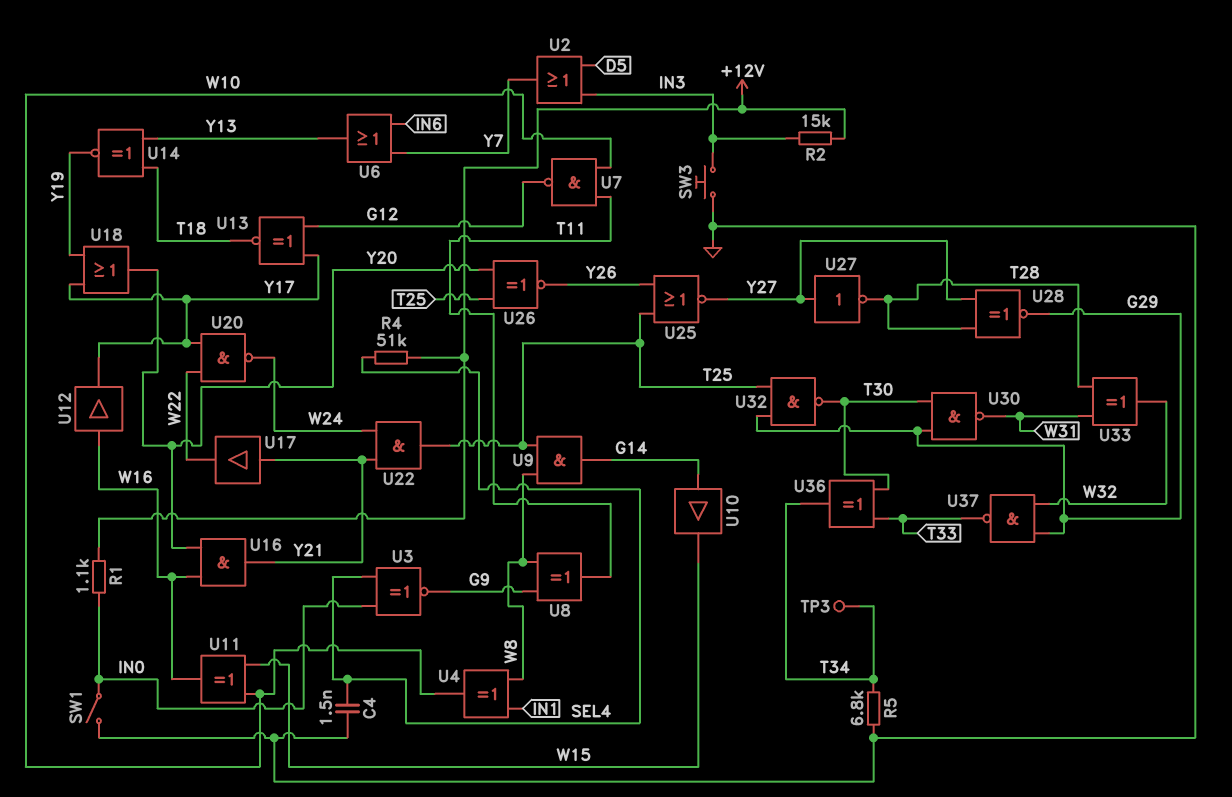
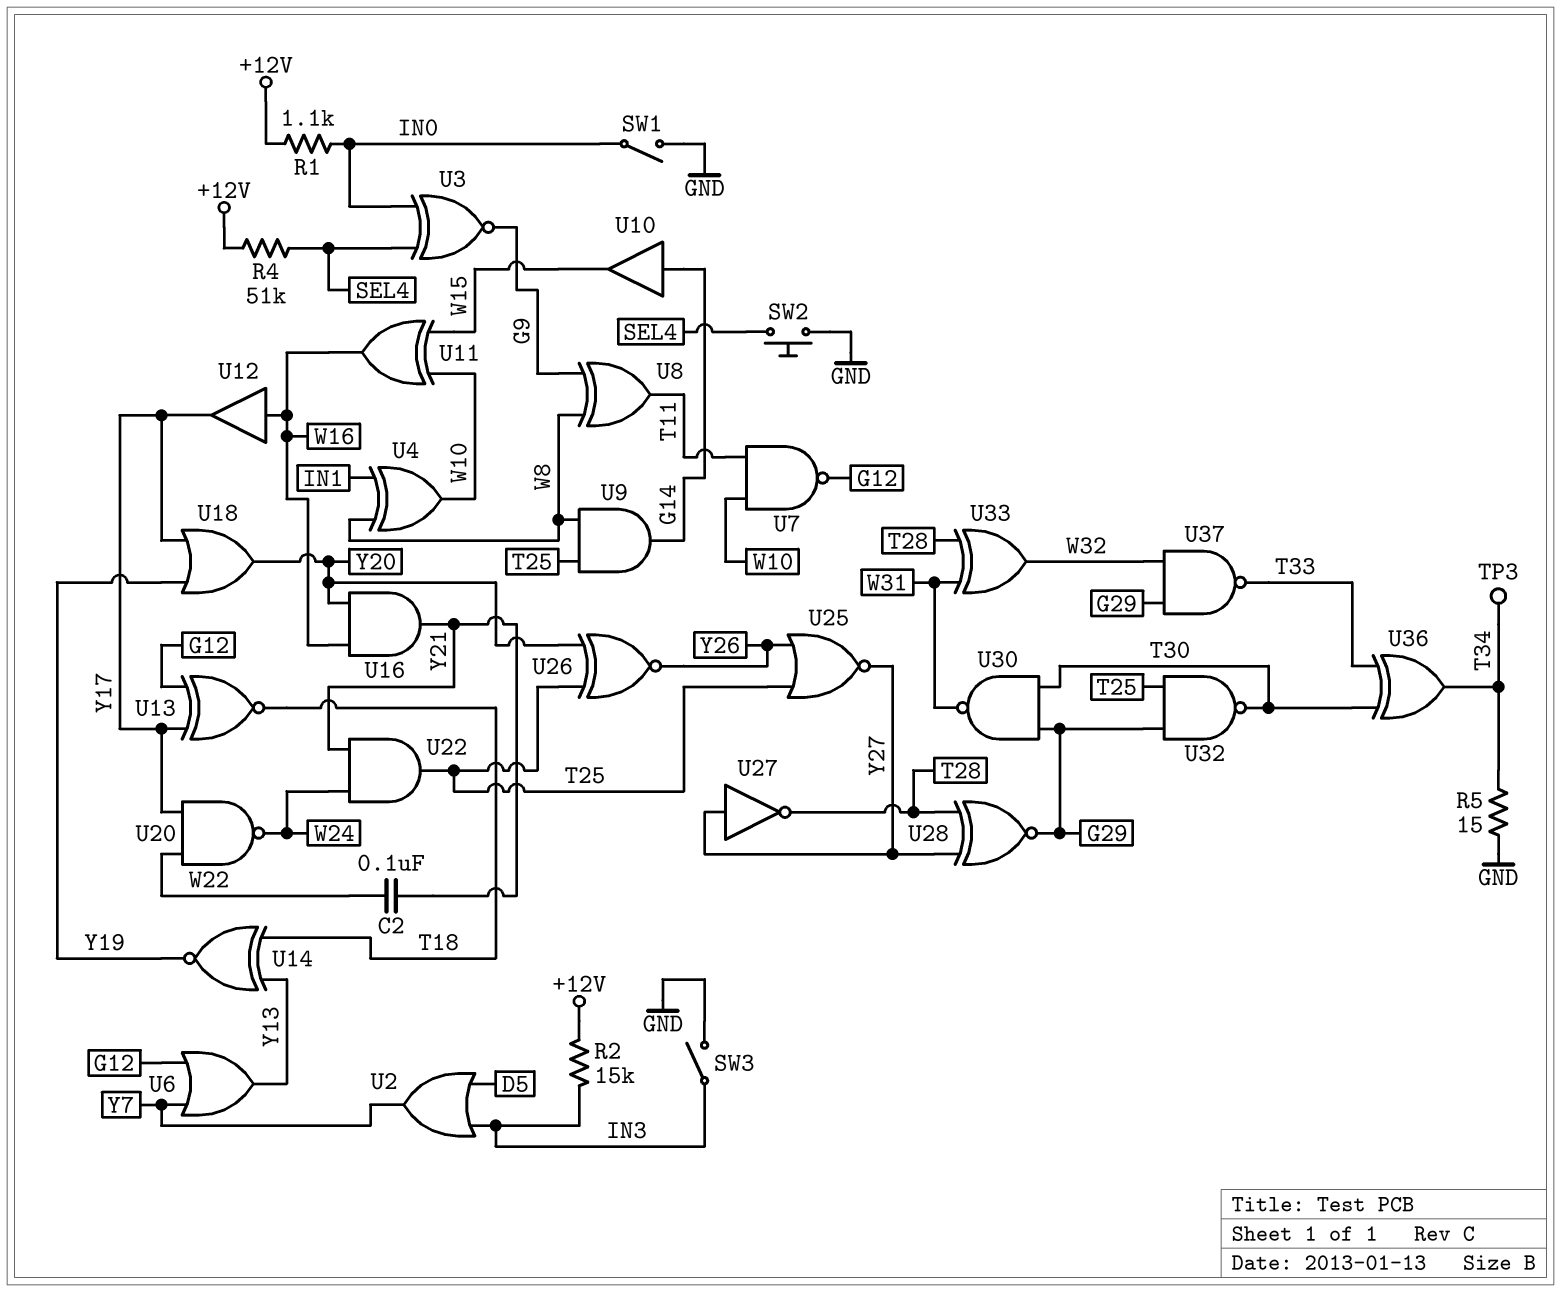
C2: none -> 100nF (W22, Y21)
C4: 1.5nF (GND, SEL4) -> none
R5: 6.8k (GND, T34) -> 15 (GND, T34)
SW2: none -> button (GND, SEL4)
SW3: button (GND, IN3) -> switch (GND, IN3)
U6: OR (in IN6, in Y7, out Y13) -> OR (in G12, in Y7, out Y13)
U17: buffer (in Y21, out W22) -> none

